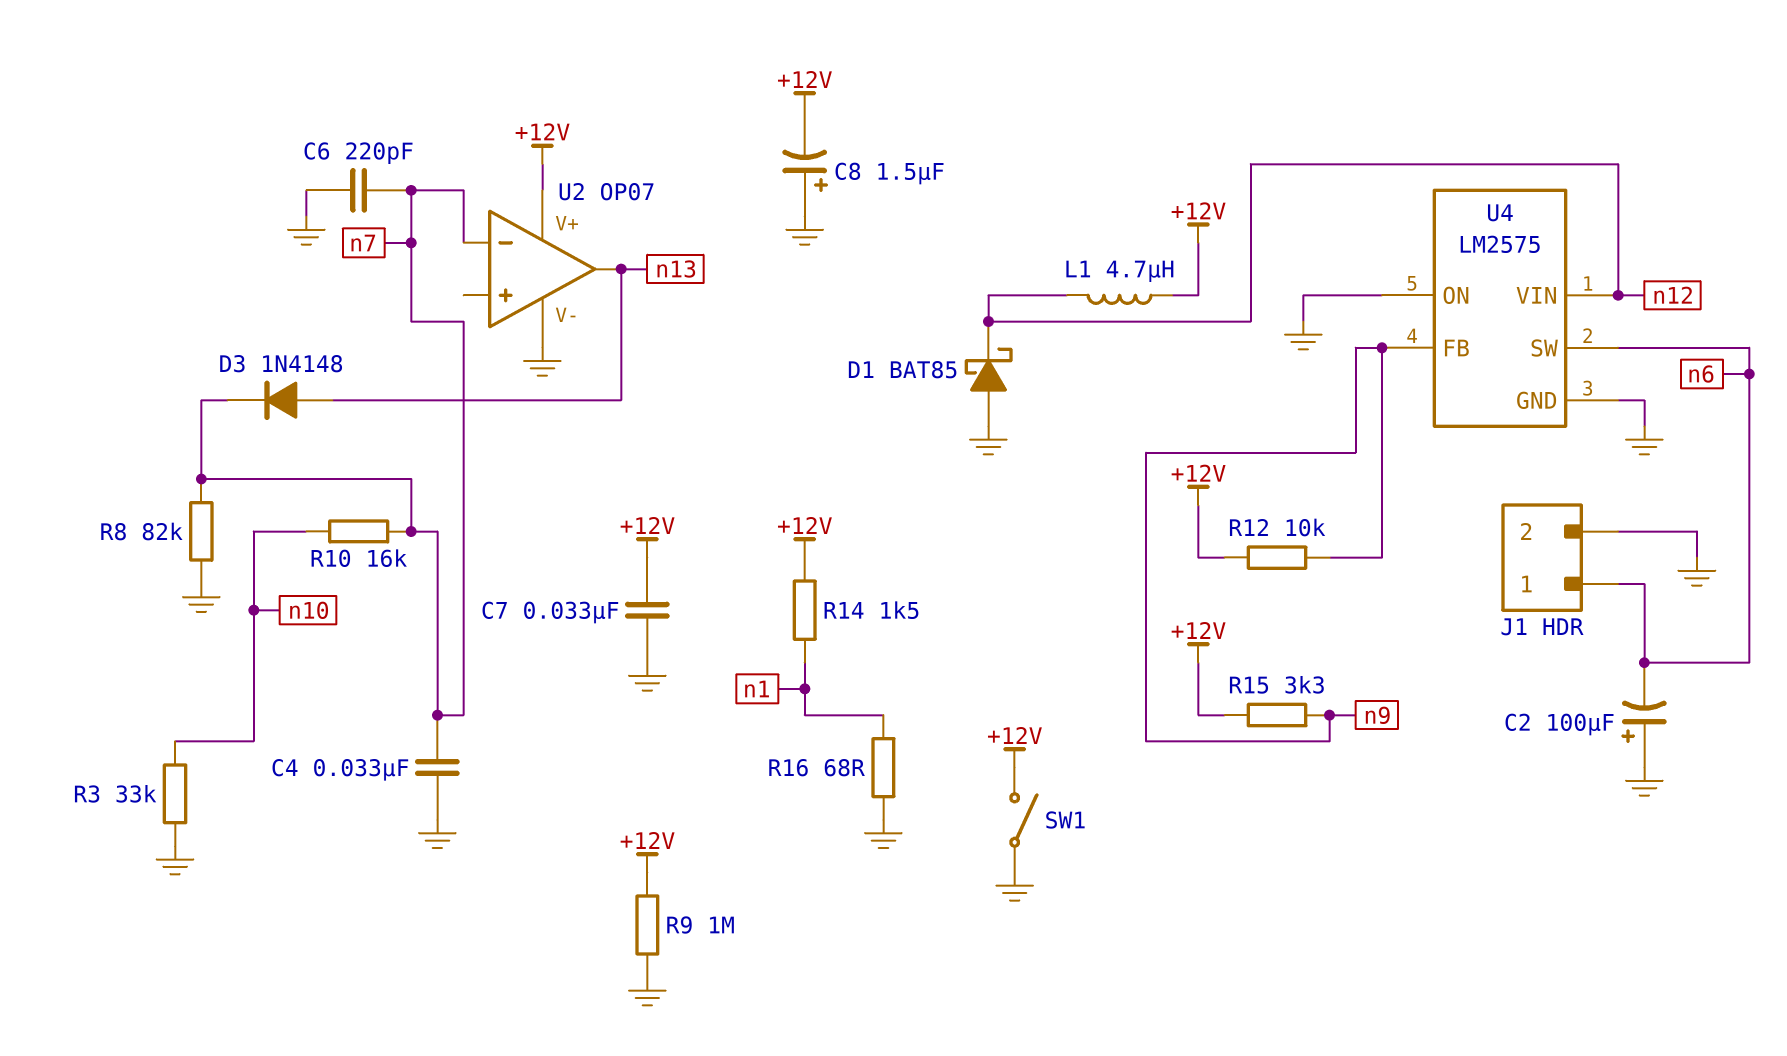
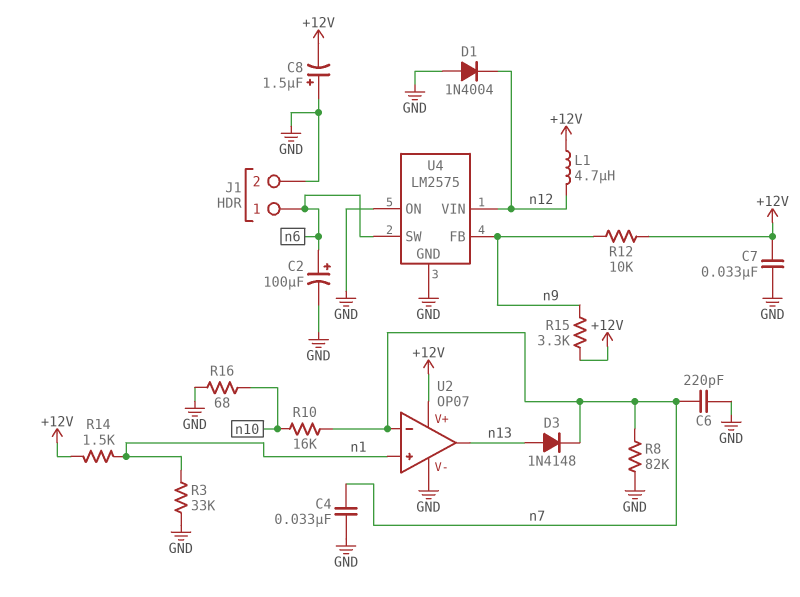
C2: 100uF (plus GND, minus n6) -> 100uF (plus n6, minus GND)
D1: schottky BAT85 (A GND, K n12) -> diode 1N4004 (A GND, K n12)
R3: 33k (GND, n10) -> 33k (GND, n1)
R9: 1M (+12V, GND) -> none
R16: 68 (GND, n1) -> 68 (GND, n10)
SW1: switch (+12V, GND) -> none
U2 pin in+: none -> n1

